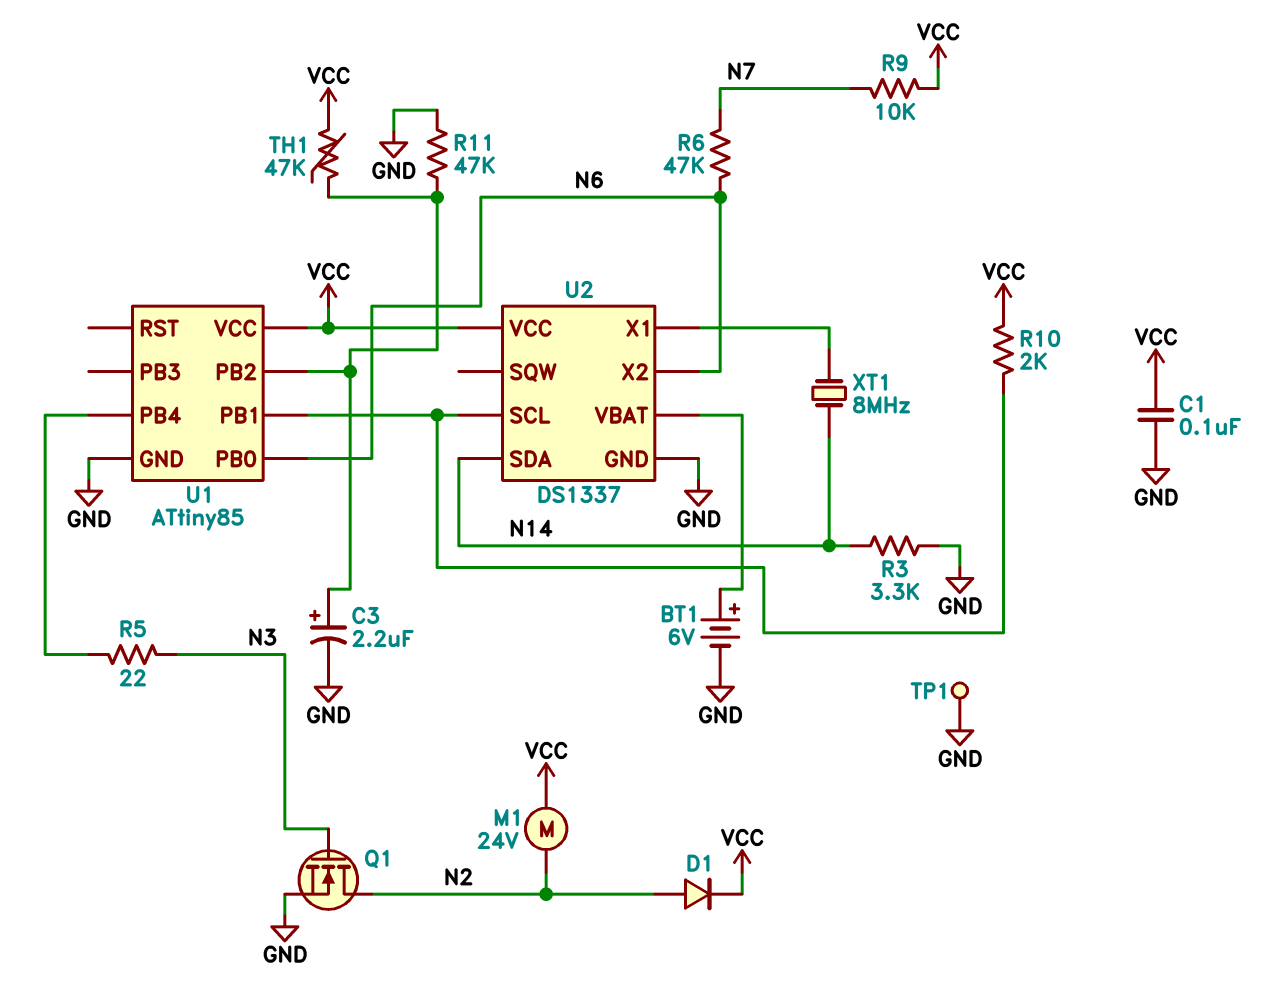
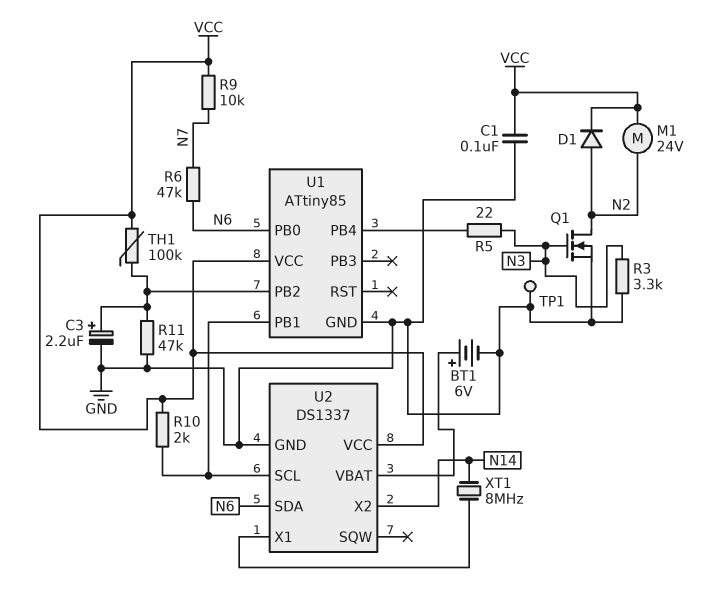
R3: 3.3k (GND, N14) -> 3.3k (GND, N3)
TH1: 47k (U1/PB2, VCC) -> 100k (U1/PB2, VCC)
U2 pin SDA: N14 -> N6
U2 pin X2: N6 -> N14

